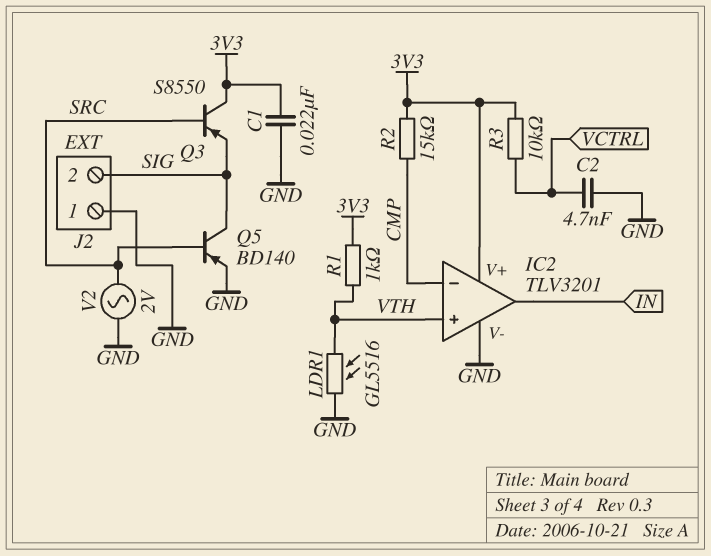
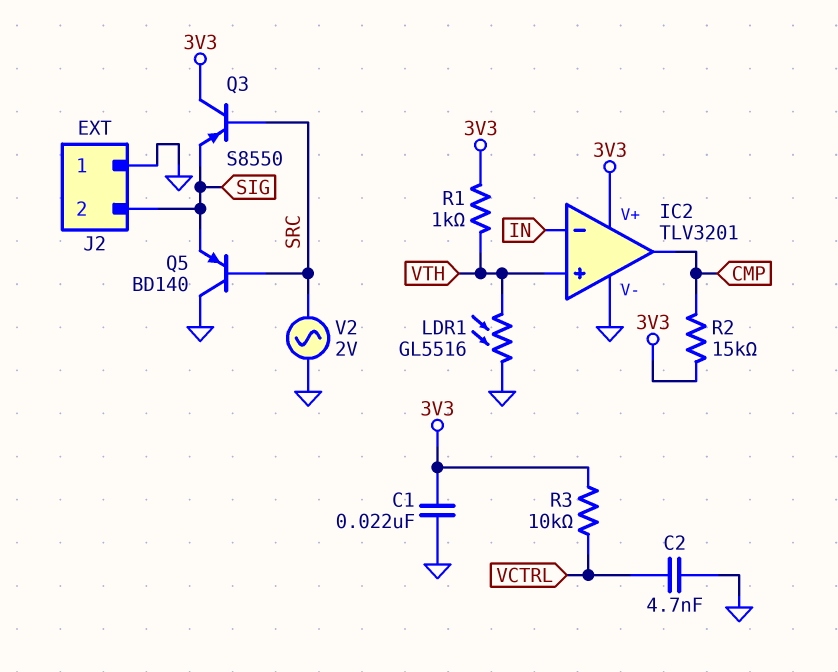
IC2 pin in-: CMP -> IN
IC2 pin out: IN -> CMP
Q5: PNP BD140 (B SRC, C SIG, E GND) -> PNP BD140 (B SRC, C GND, E SIG)

